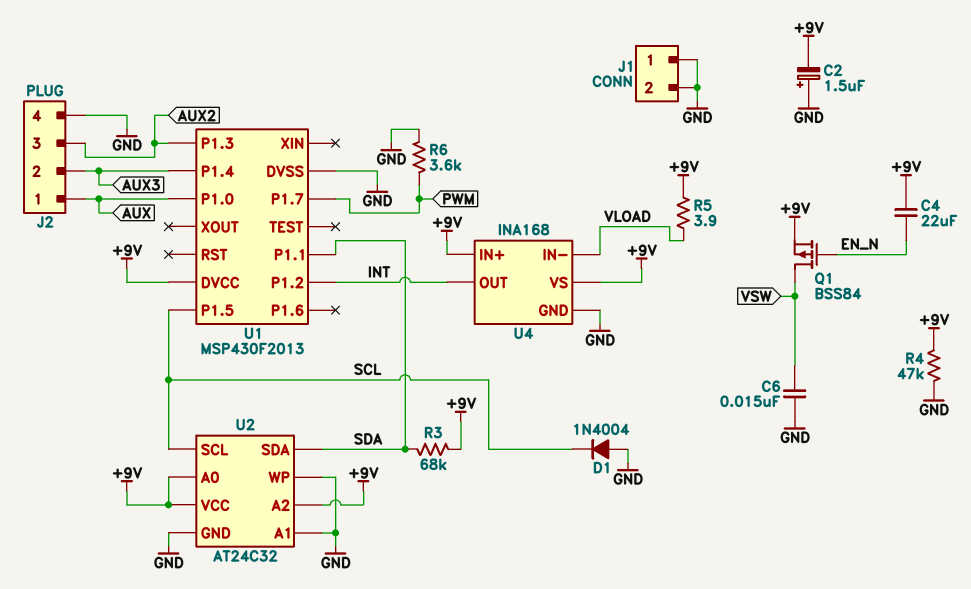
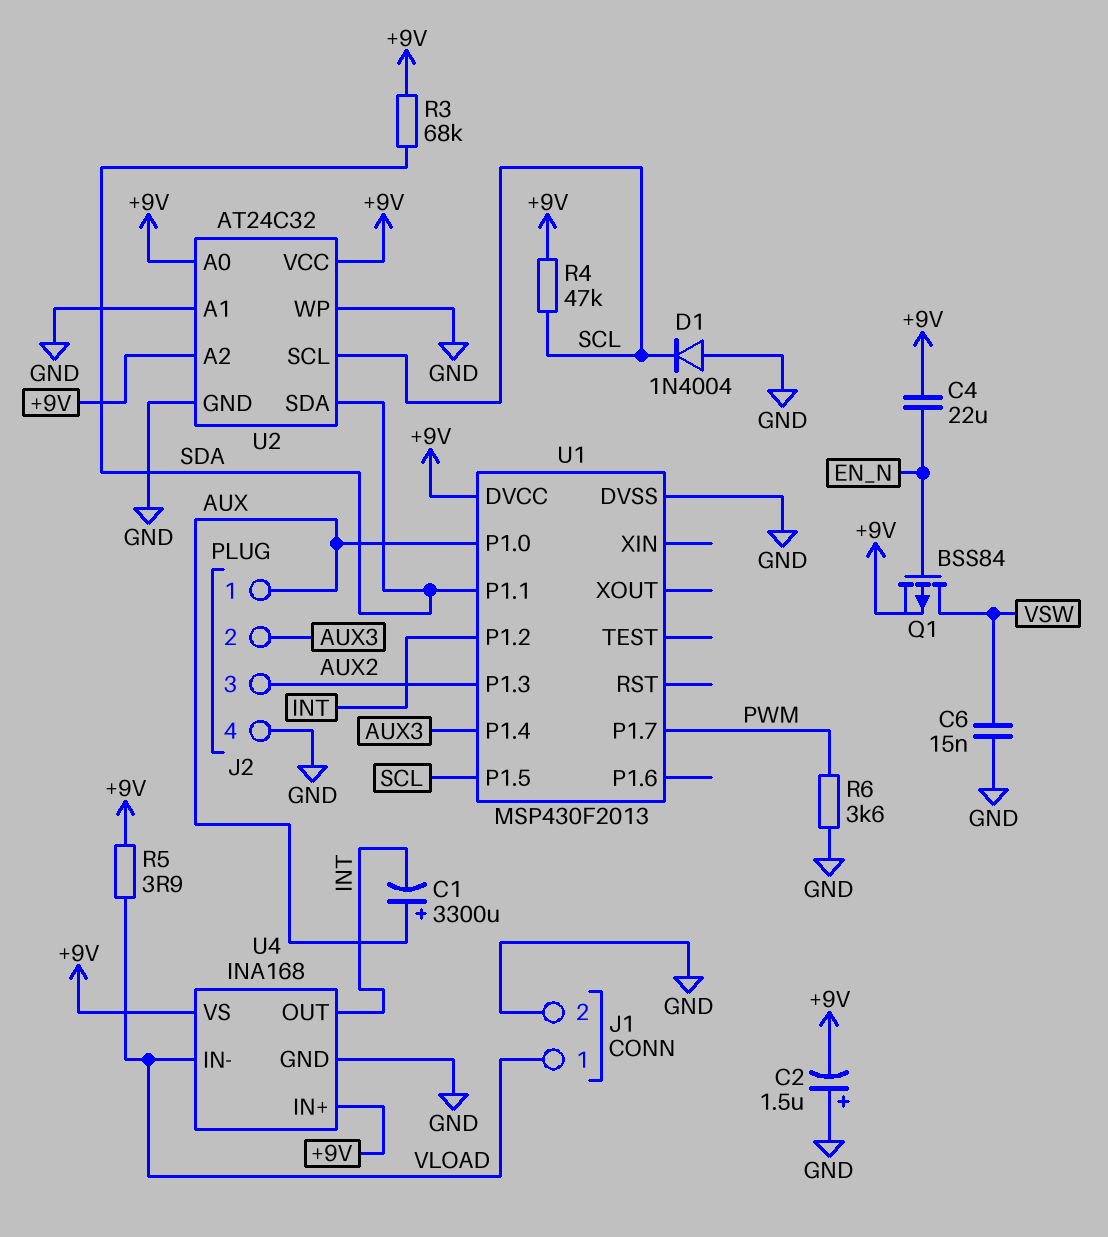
C1: none -> 3300uF (plus AUX, minus INT)
J1 pin 1: GND -> VLOAD
R4: 47k (+9V, GND) -> 47k (+9V, SCL)

